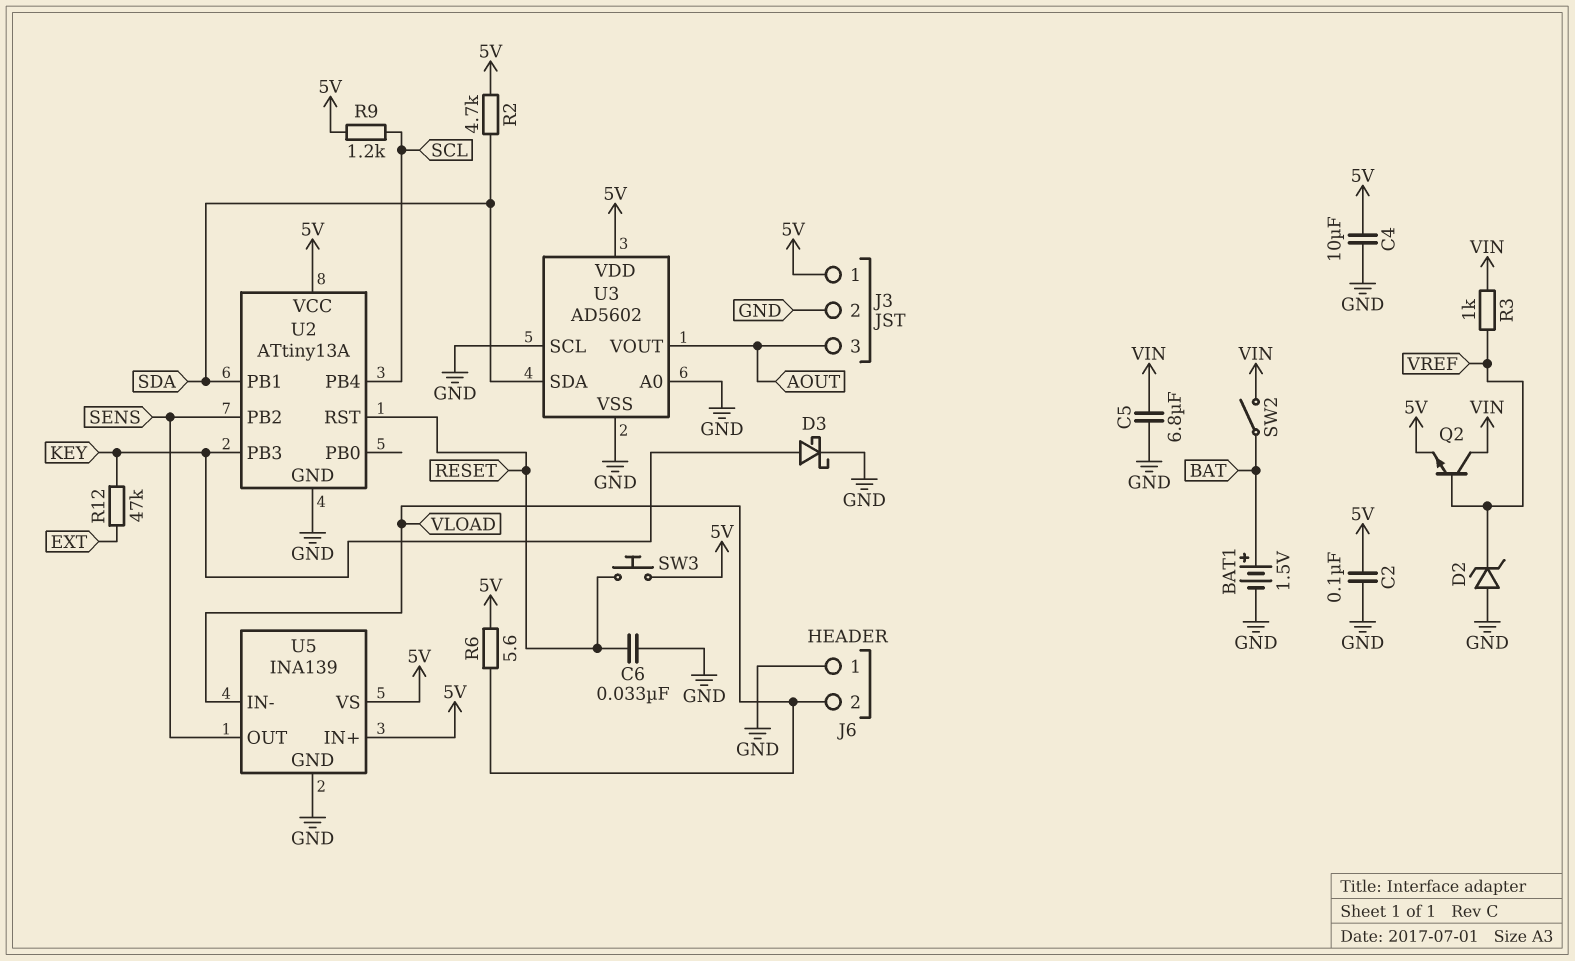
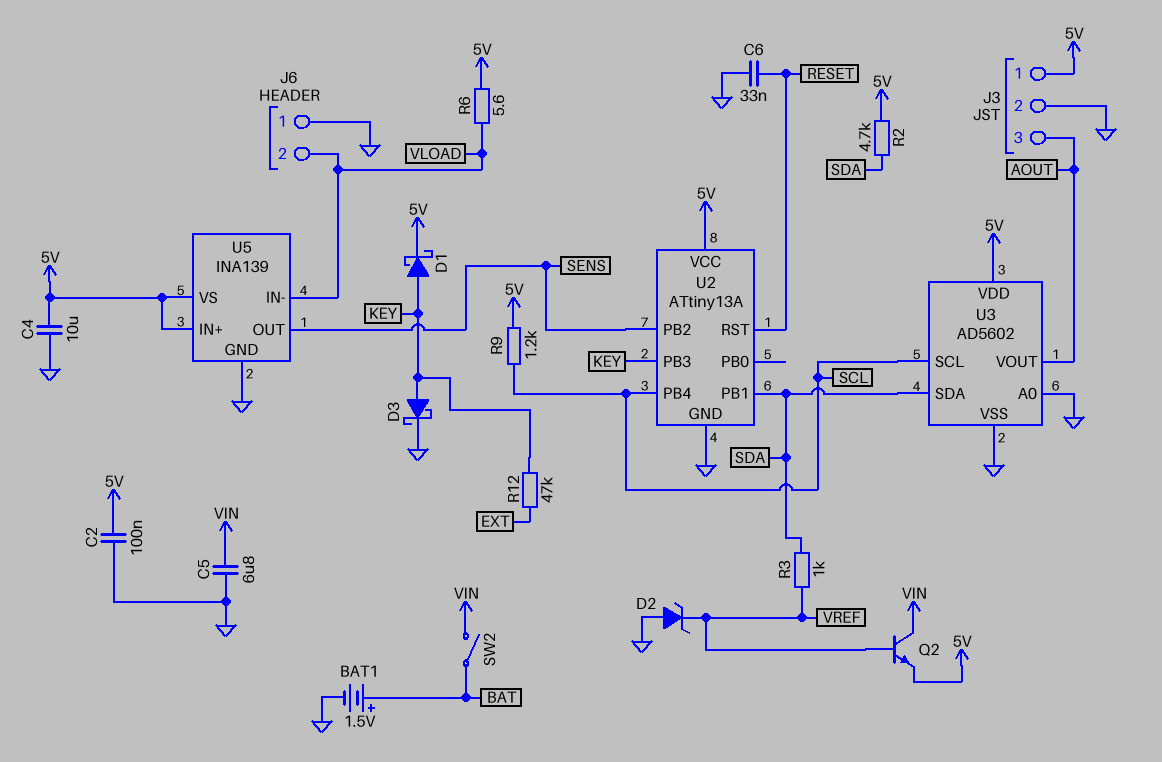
D1: none -> schottky (A KEY, K 5V)
R3: 1k (VIN, VREF) -> 1k (SDA, VREF)
SW3: button (5V, RESET) -> none
U3 pin SCL: GND -> SCL

